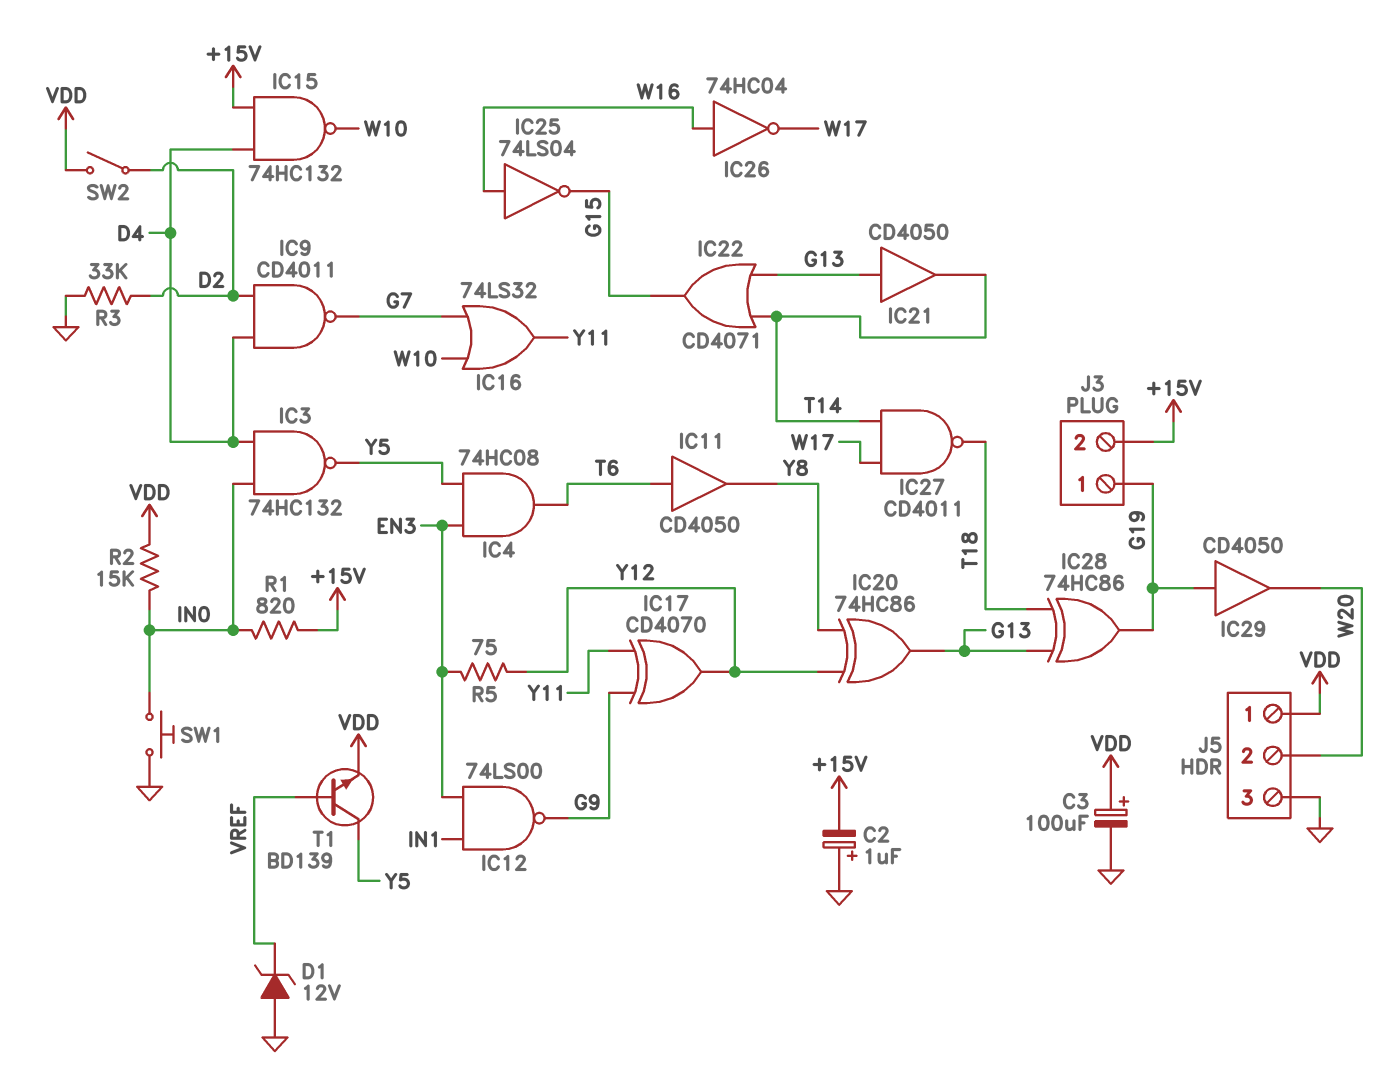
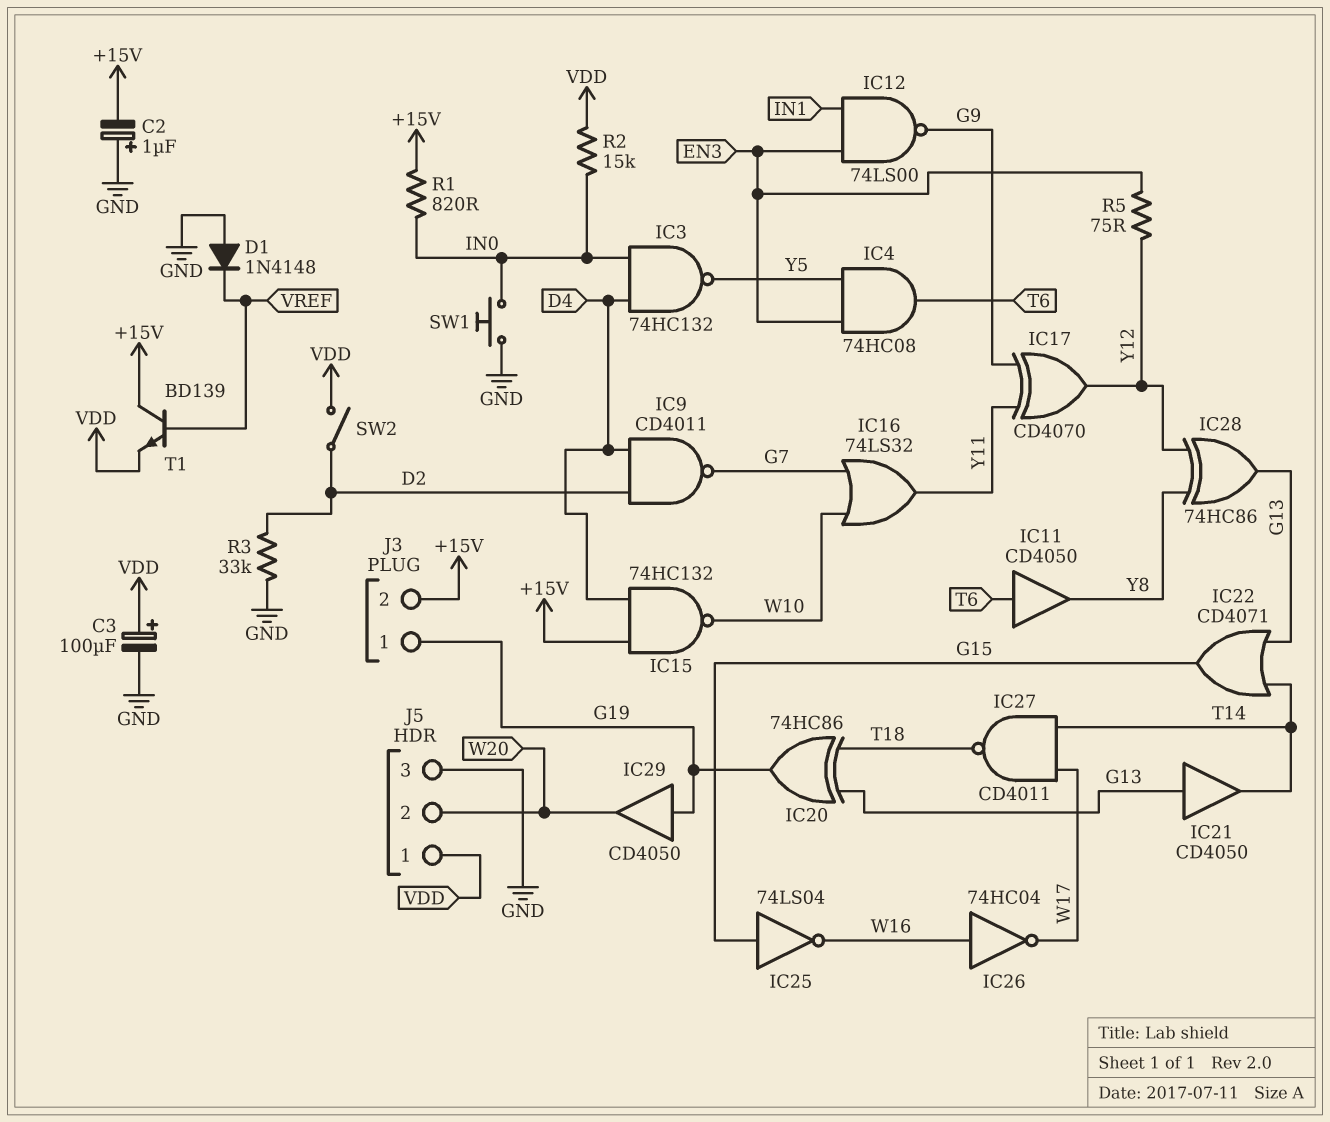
D1: zener 12V (A GND, K VREF) -> diode 1N4148 (A GND, K VREF)
IC20: XOR 74HC86 (in Y8, in Y12, out G13) -> XOR 74HC86 (in G13, in T18, out G19)
IC25: NOT 74LS04 (in W16, out G15) -> NOT 74LS04 (in G15, out W16)
IC28: XOR 74HC86 (in G13, in T18, out G19) -> XOR 74HC86 (in Y8, in Y12, out G13)
T1: NPN BD139 (B VREF, C Y5, E VDD) -> NPN BD139 (B VREF, C +15V, E VDD)

